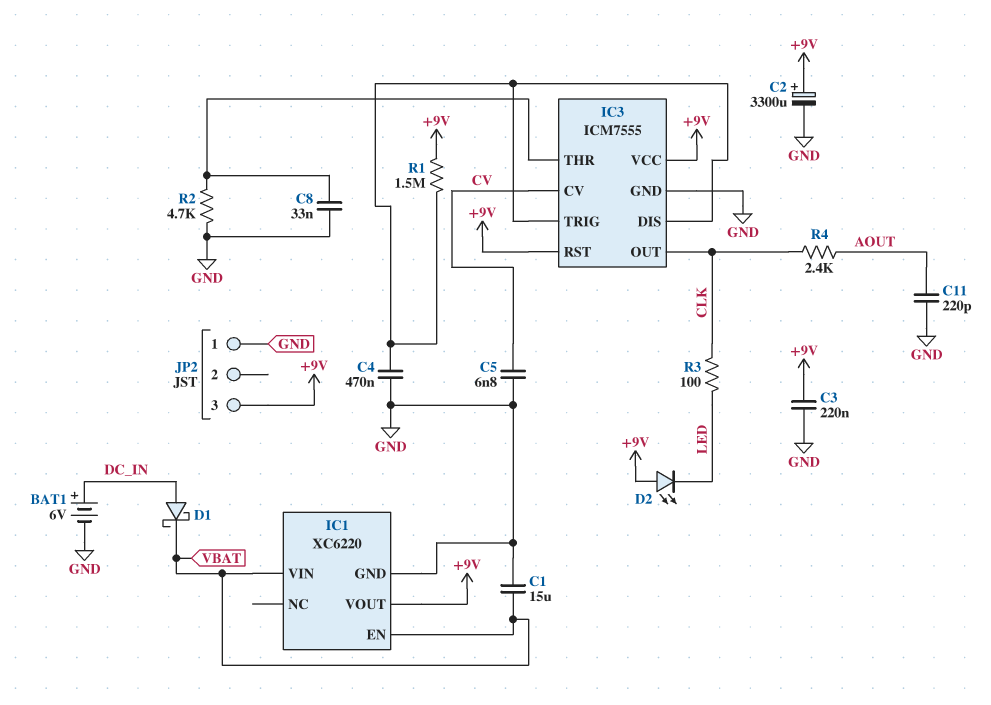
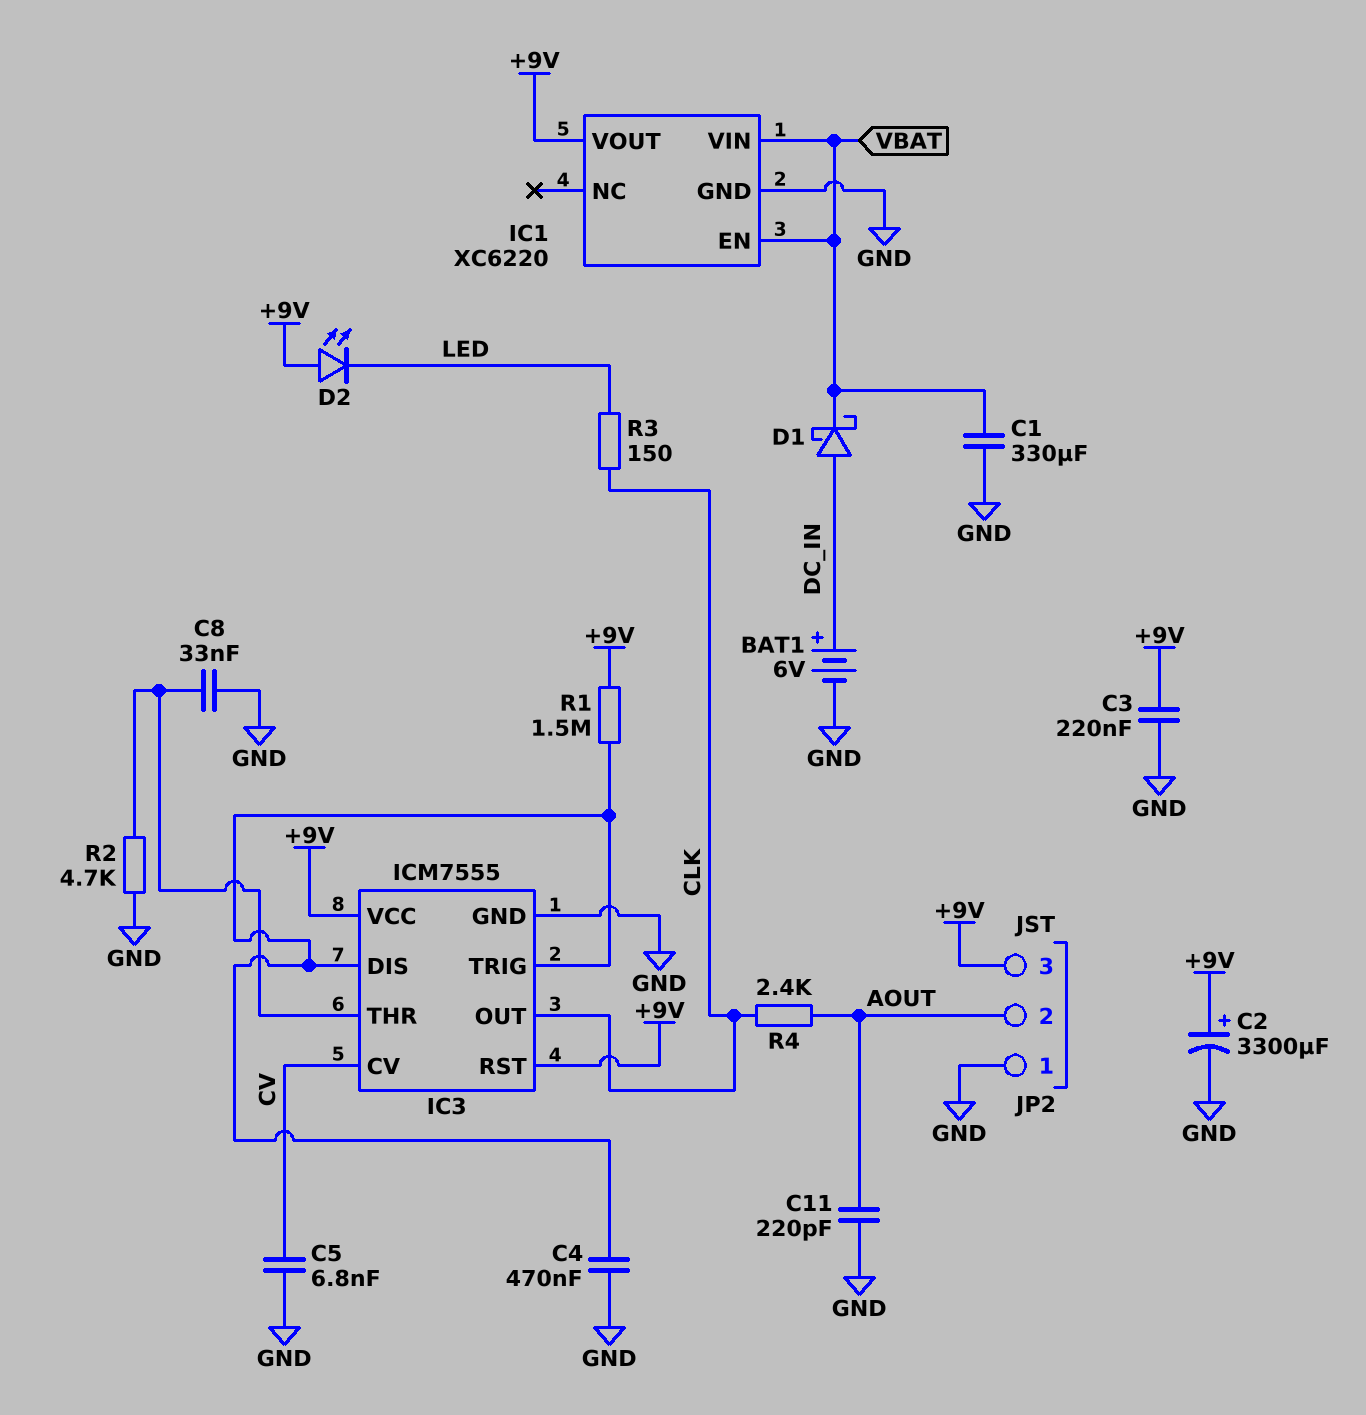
C1: 15uF (GND, VBAT) -> 330uF (GND, VBAT)
JP2 pin 2: none -> AOUT
R3: 100 (CLK, LED) -> 150 (CLK, LED)

